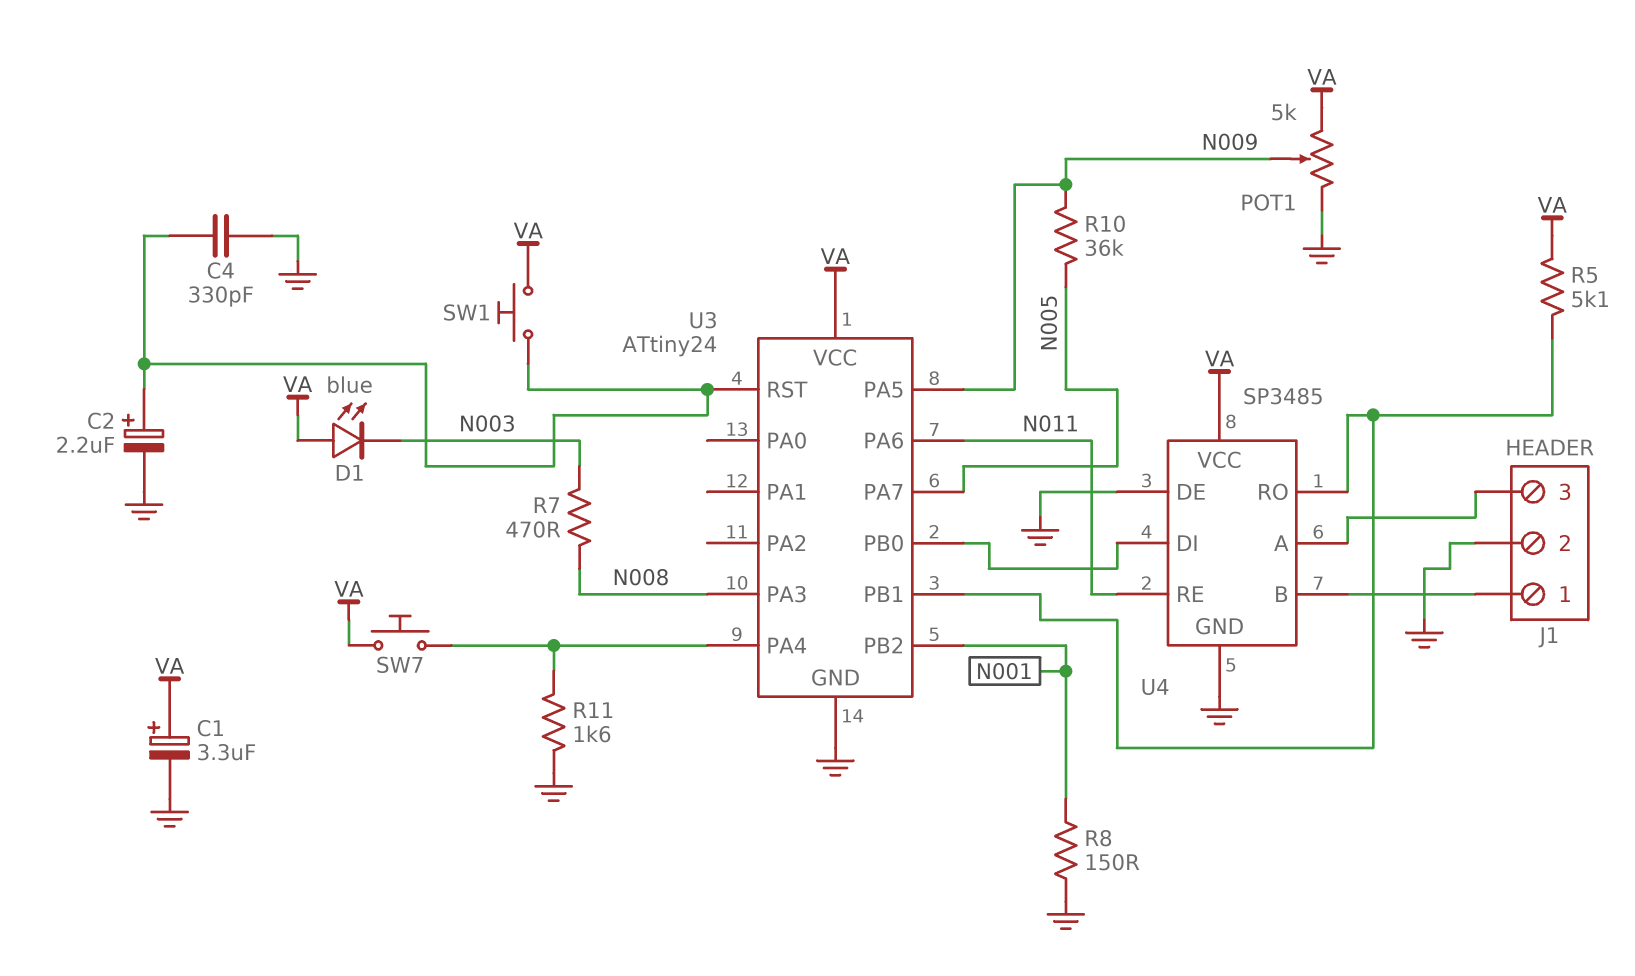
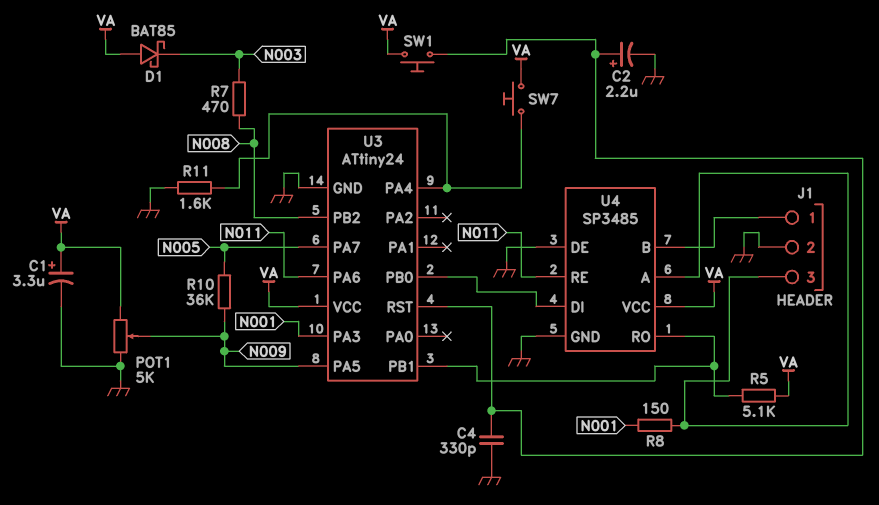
D1: LED blue (A VA, K N003) -> schottky BAT85 (A VA, K N003)
R8: 150 (GND, N001) -> 150 (J1/3, N001)
U3 pin PA3: N008 -> N001
U3 pin PB2: N001 -> N008

